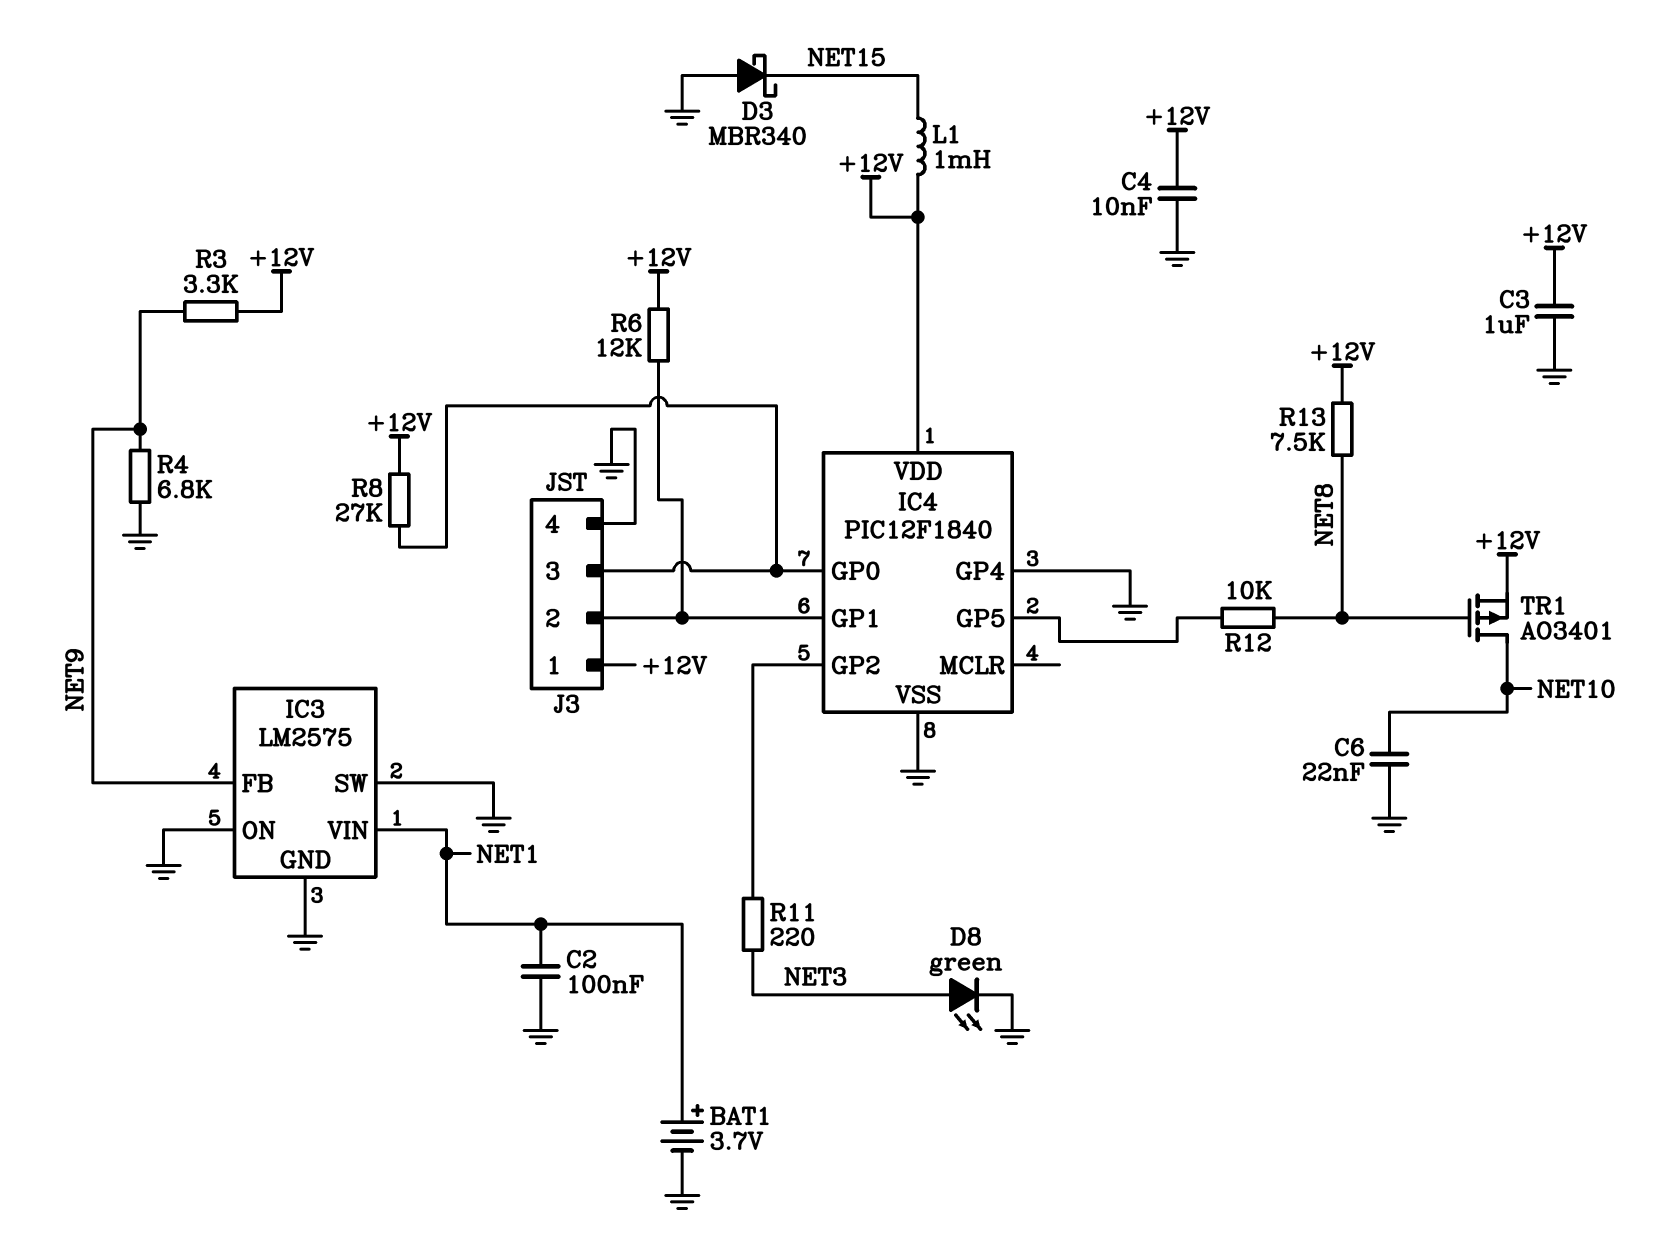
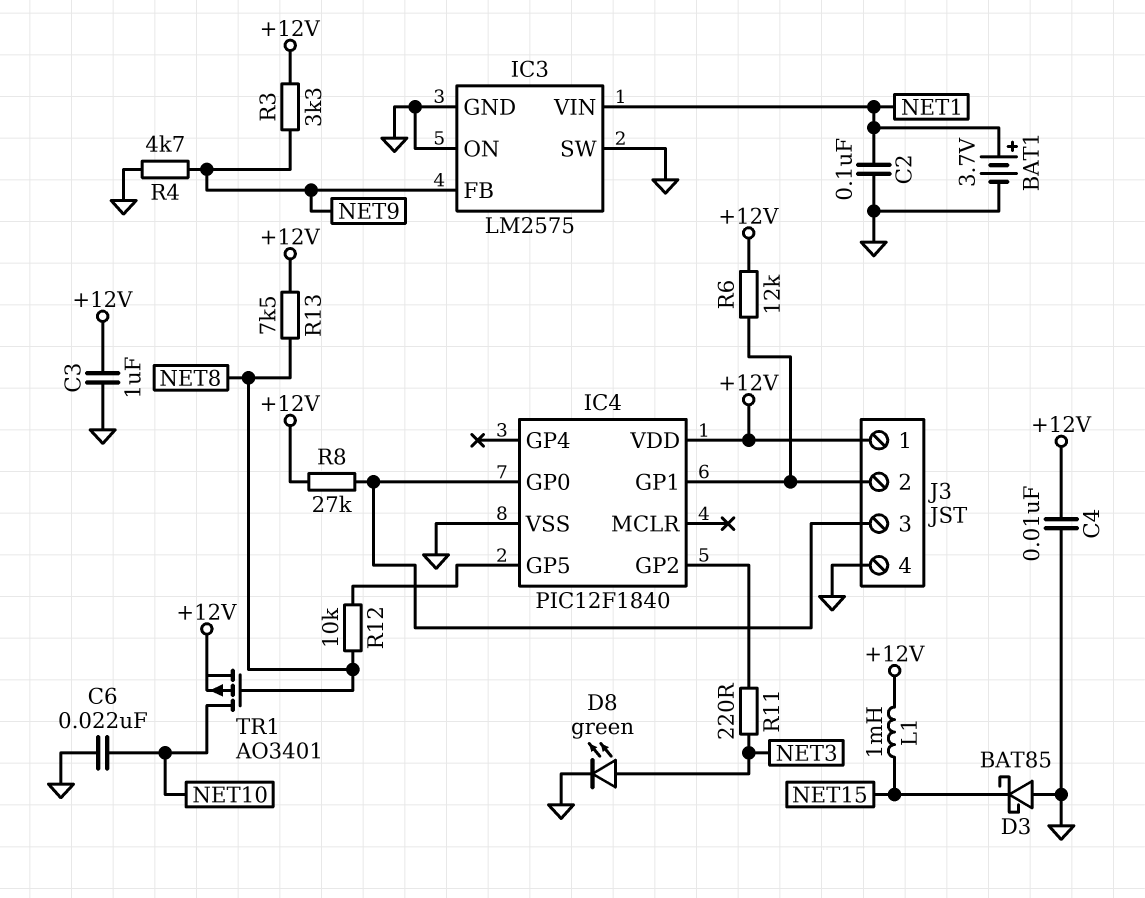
D3: schottky MBR340 (A GND, K NET15) -> schottky BAT85 (A GND, K NET15)
IC4 pin GP4: GND -> none
R4: 6.8k (GND, NET9) -> 4.7k (GND, NET9)

